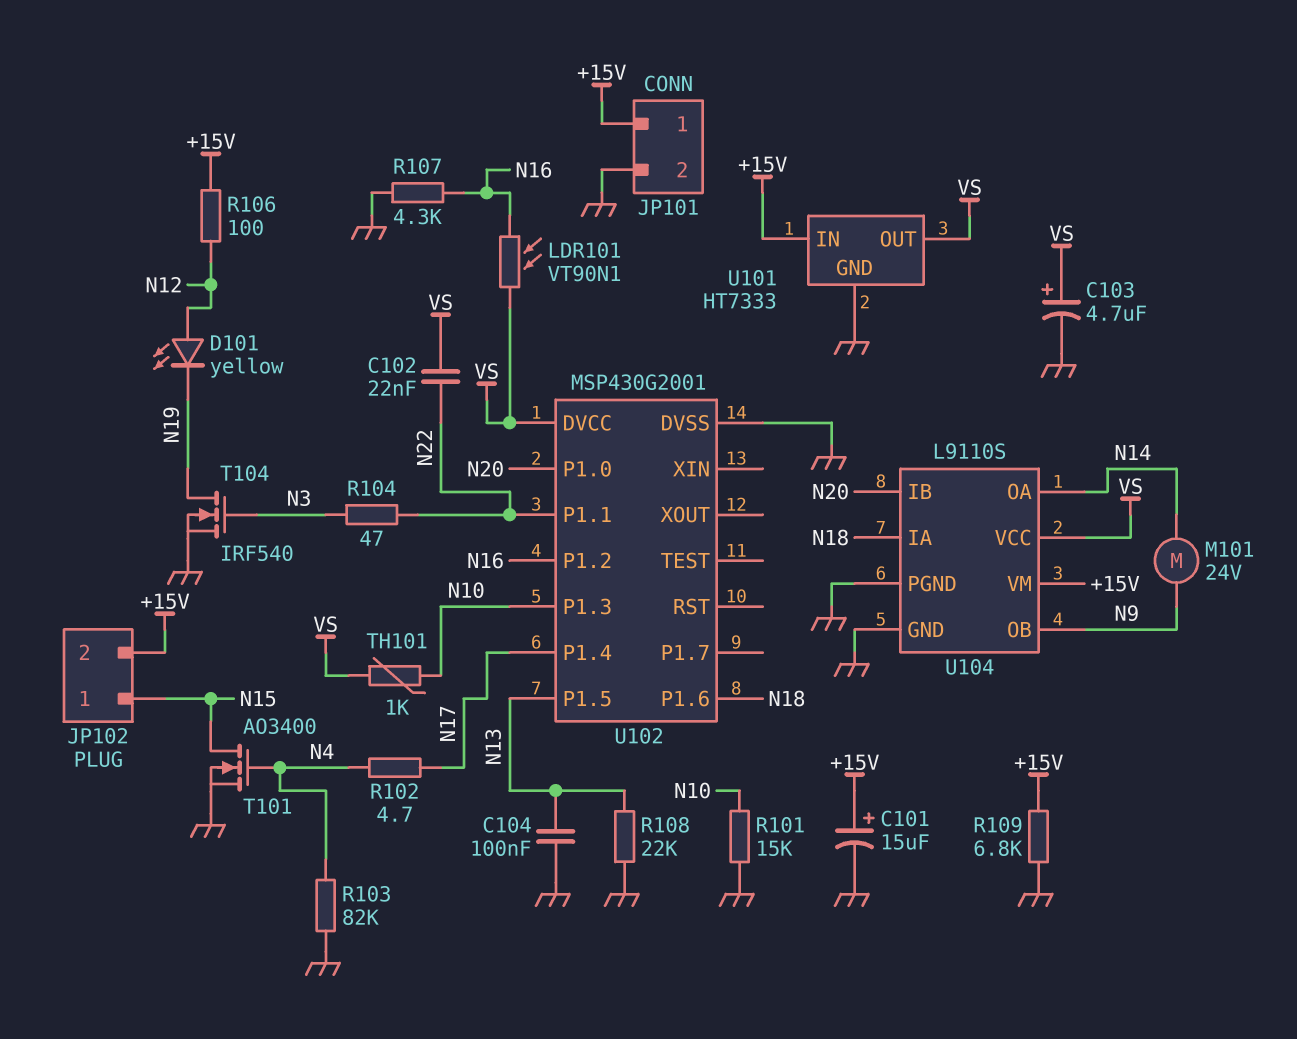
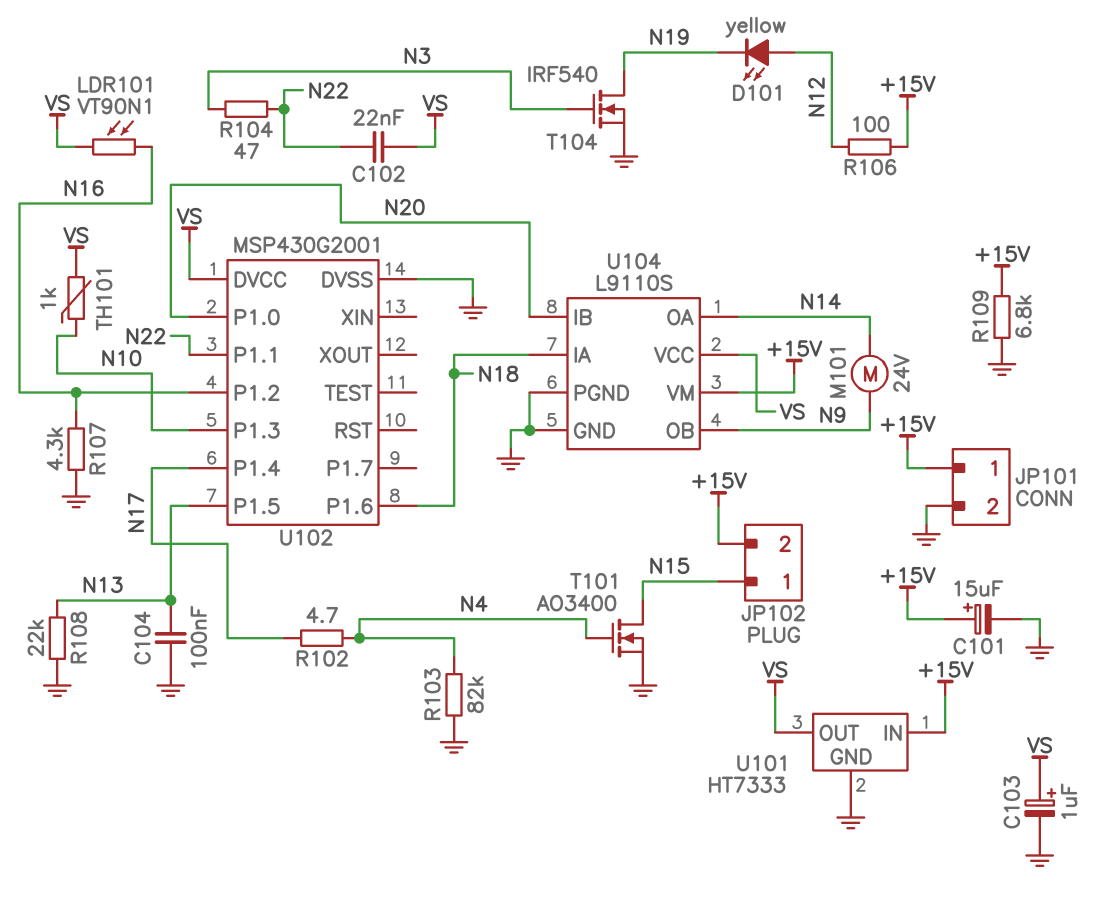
C103: 4.7uF (plus VS, minus GND) -> 1uF (plus VS, minus GND)
R101: 15k (GND, N10) -> none

